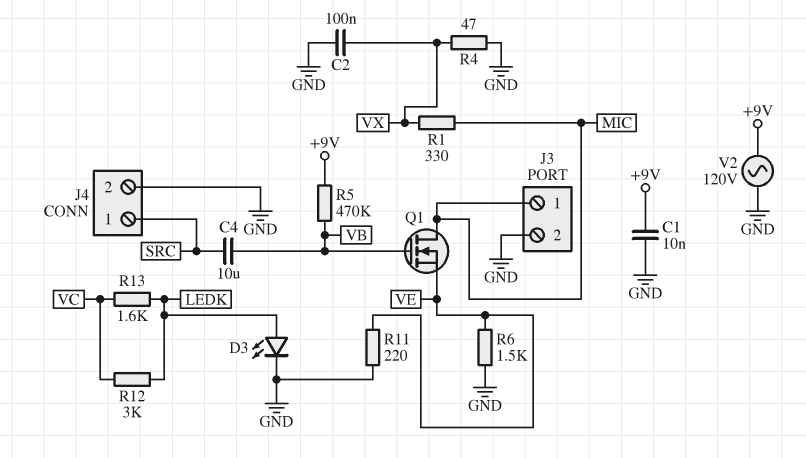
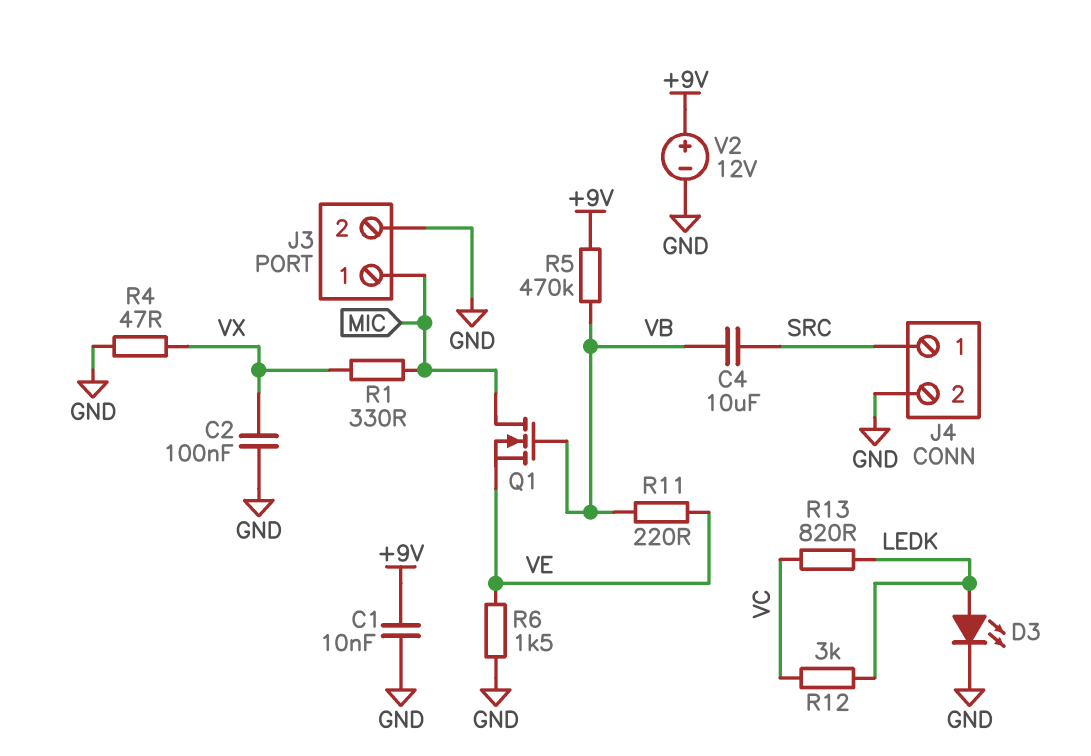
R11: 220 (GND, VE) -> 220 (VB, VE)
R13: 1.6k (LEDK, VC) -> 820 (LEDK, VC)
V2: AC 120V (+9V, GND) -> 12V (plus +9V, minus GND)

